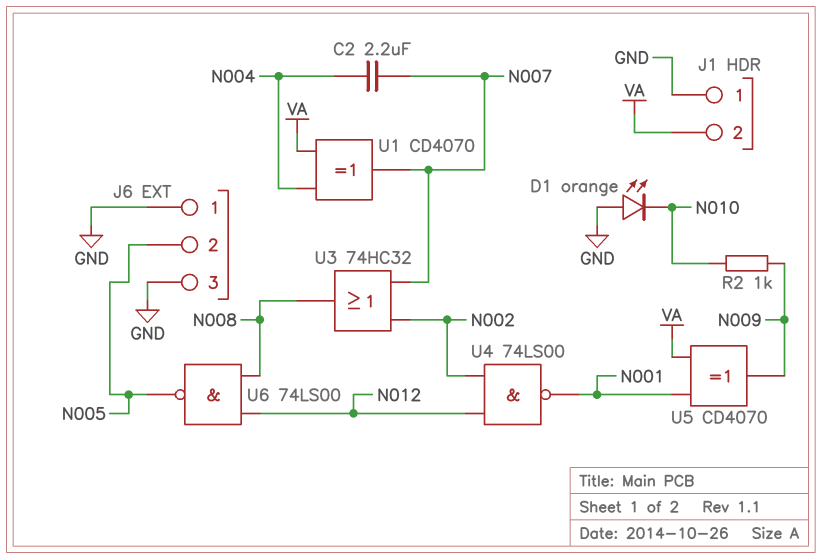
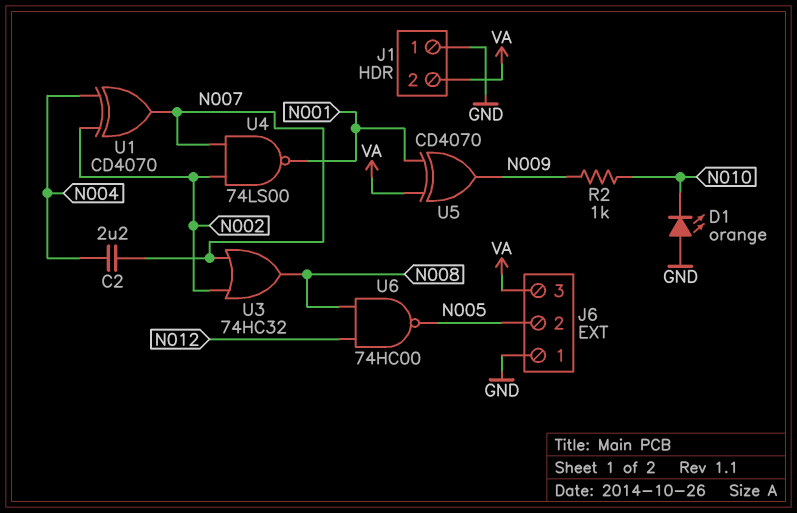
J6 pin 3: GND -> VA
U1: XOR CD4070 (in N004, in VA, out N007) -> XOR CD4070 (in N002, in N004, out N007)
U4: NAND 74LS00 (in N002, in N012, out N001) -> NAND 74LS00 (in N002, in N007, out N001)
U6: NAND 74LS00 (in N008, in N012, out N005) -> NAND 74HC00 (in N008, in N012, out N005)

